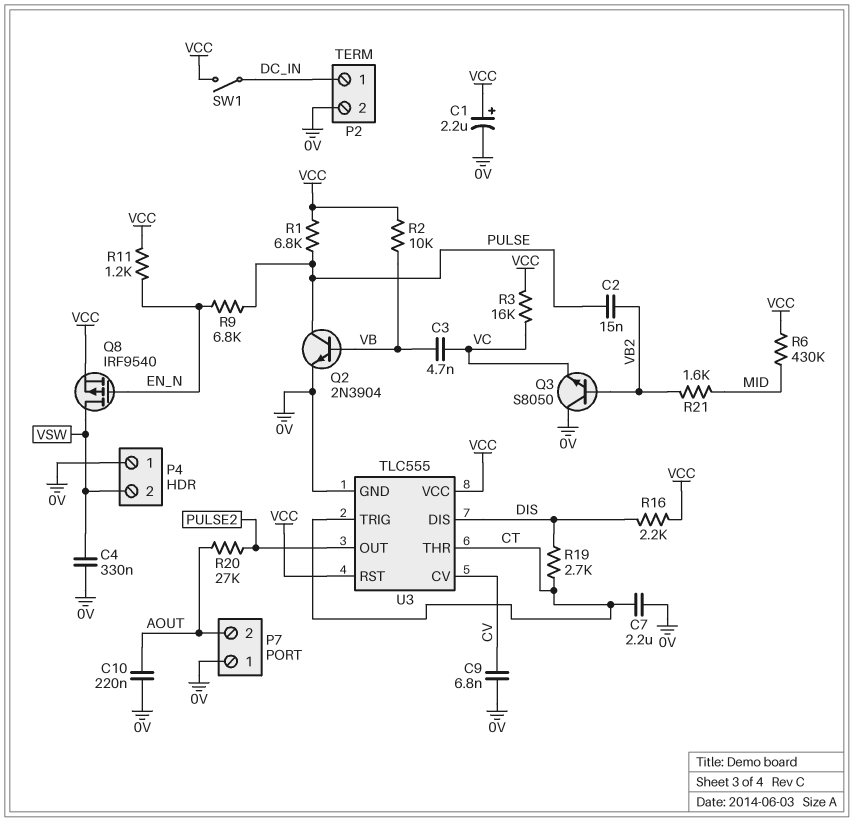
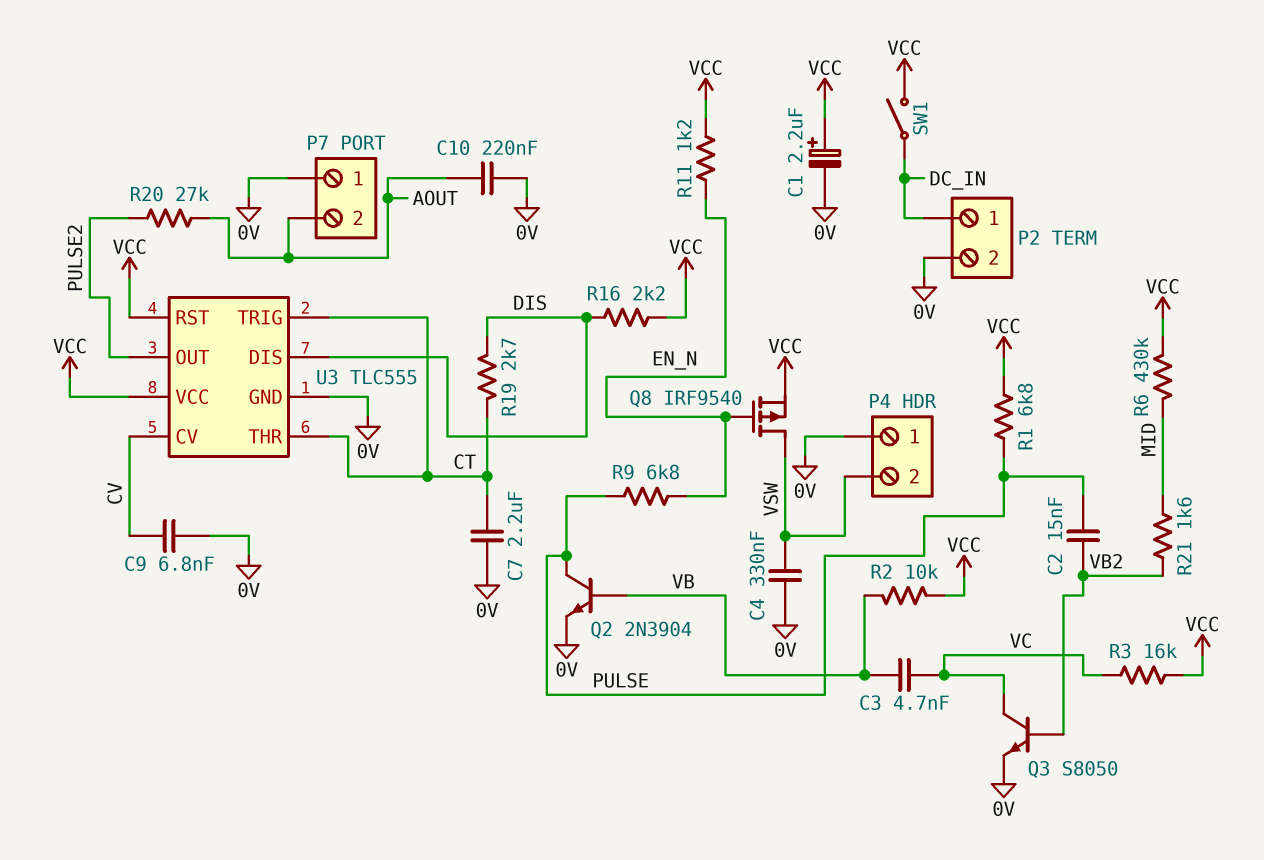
Q3: NPN S8050 (B VB2, C 0V, E VC) -> NPN S8050 (B VB2, C VC, E 0V)

